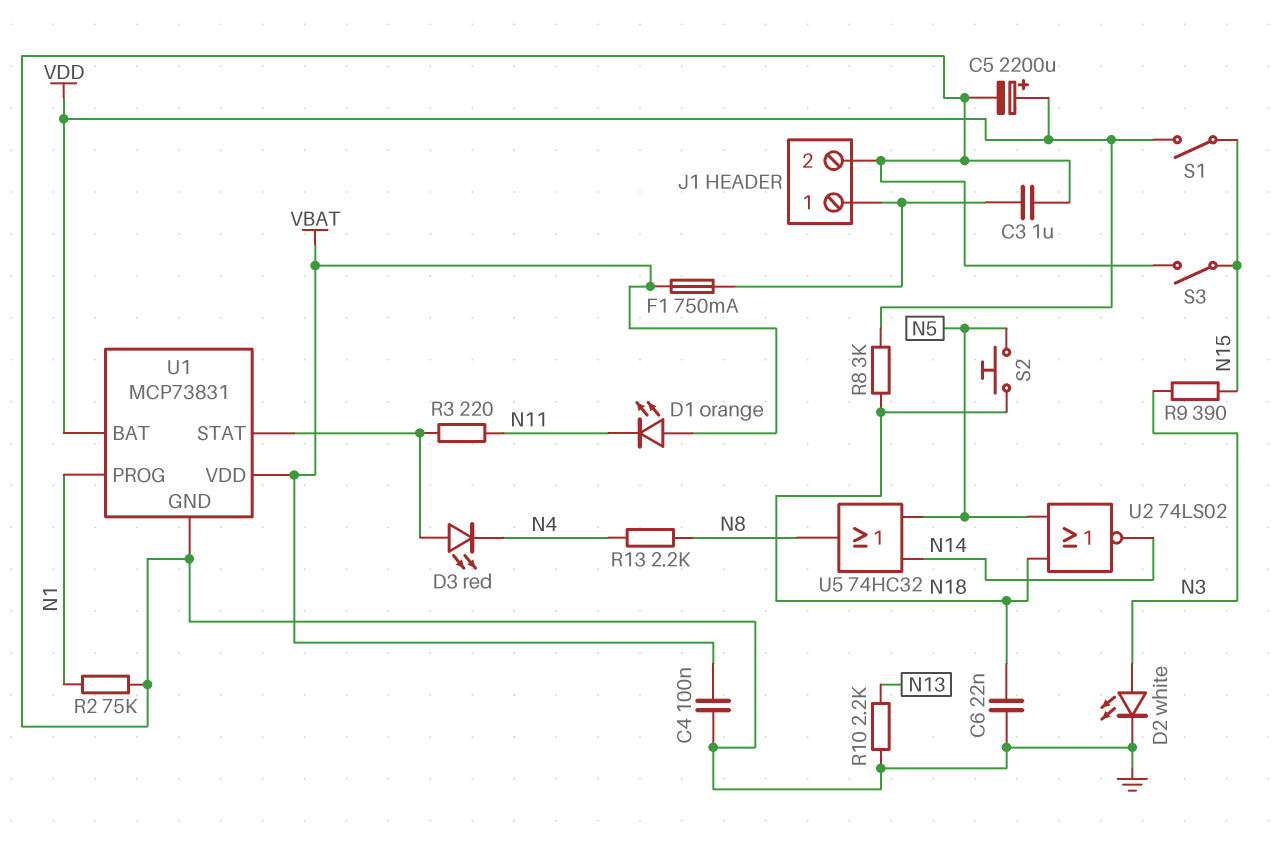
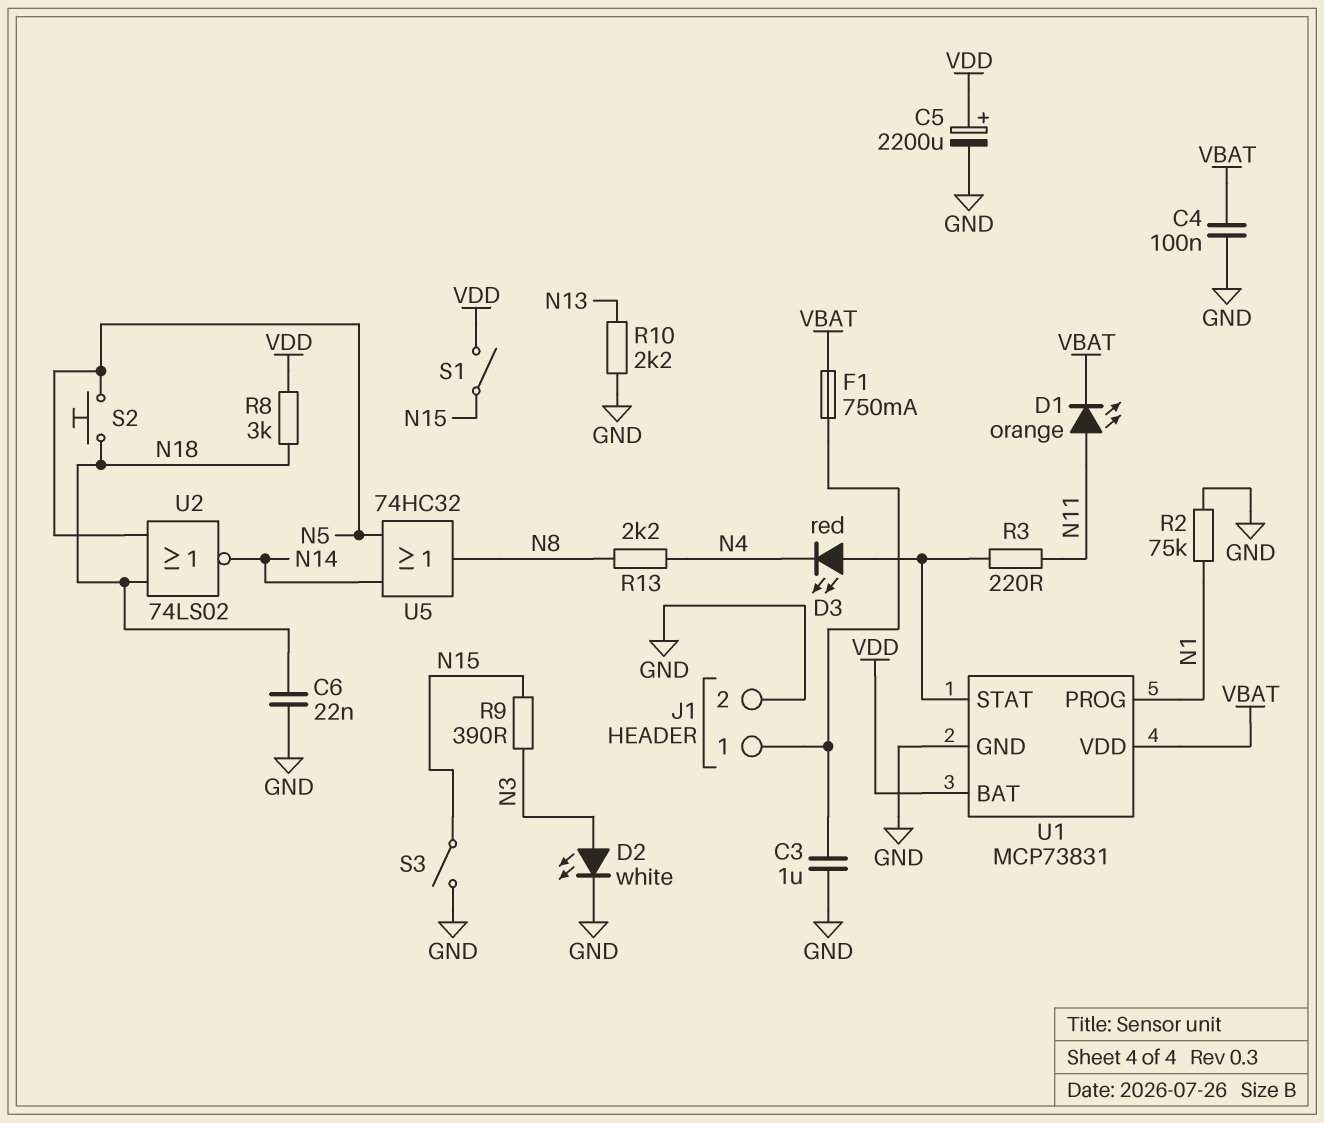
D1: LED orange (A VBAT, K N11) -> LED orange (A N11, K VBAT)

